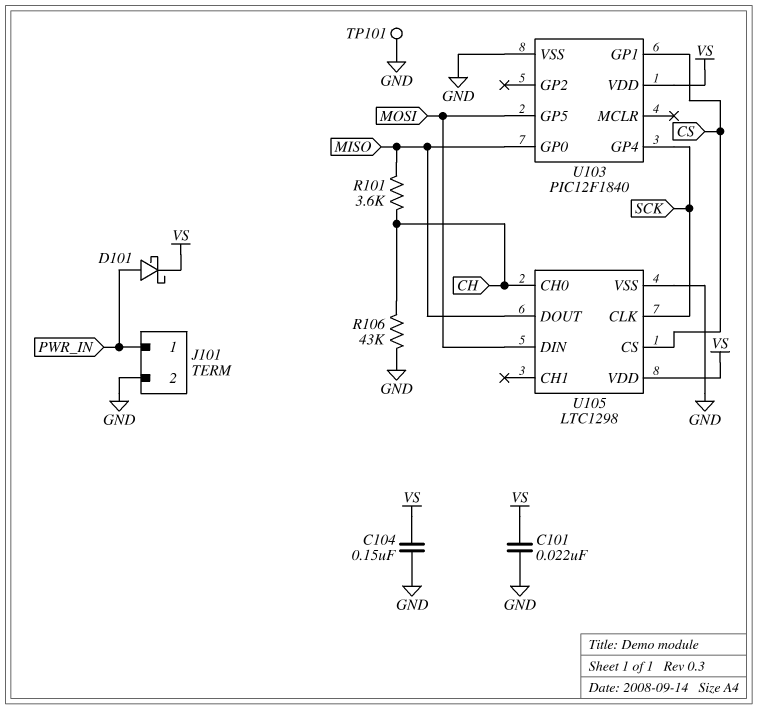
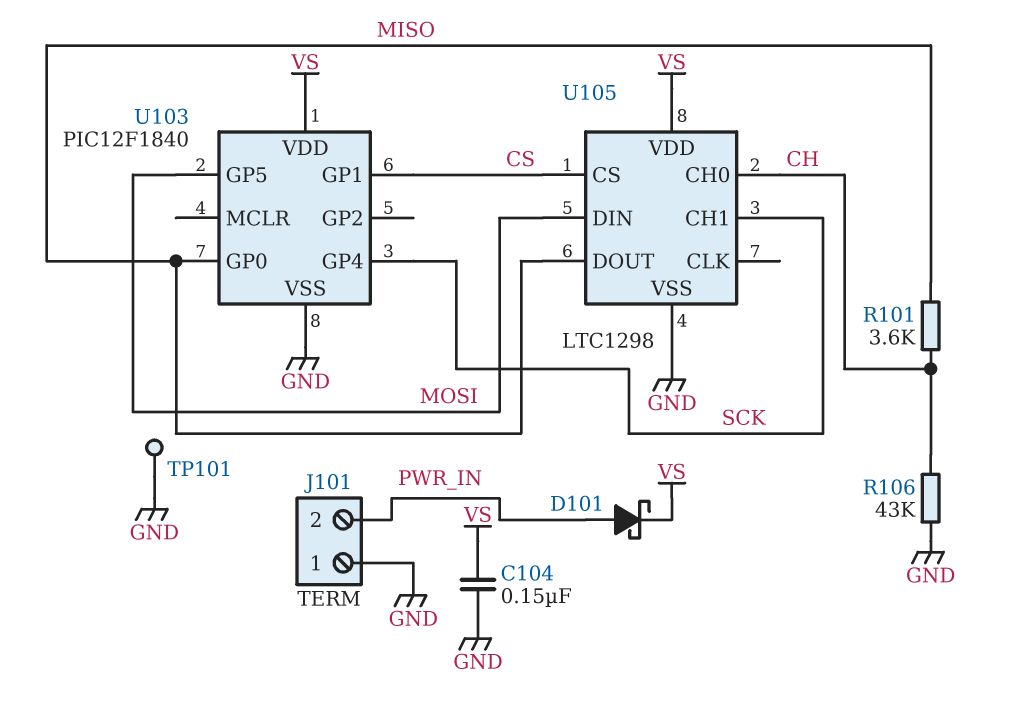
C101: 22nF (GND, VS) -> none
J101 pin 1: PWR_IN -> GND
J101 pin 2: GND -> PWR_IN
U105 pin CH1: none -> SCK
U105 pin CLK: SCK -> none

